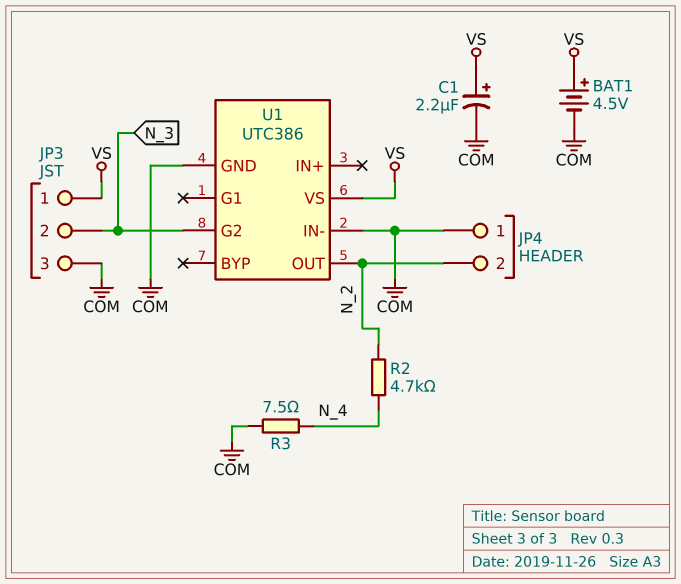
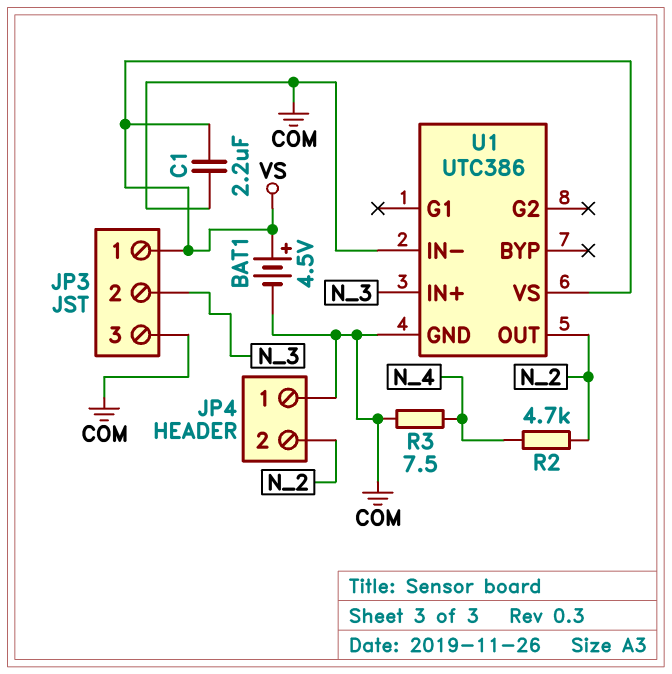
C1: 2.2uF (plus VS, minus COM) -> 2.2uF (COM, VS)
U1 pin G2: N_3 -> none
U1 pin IN+: none -> N_3

